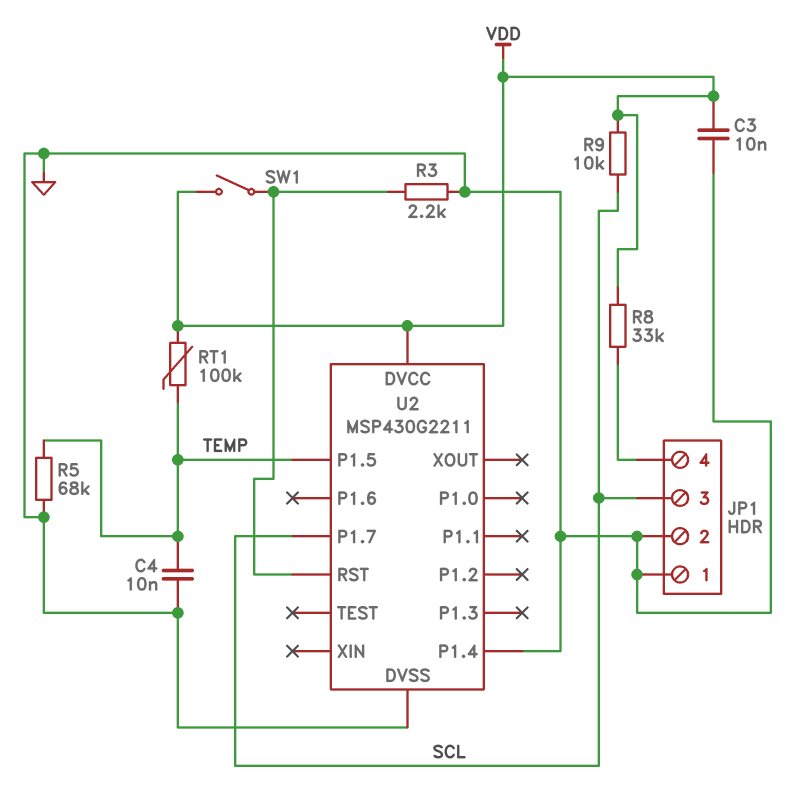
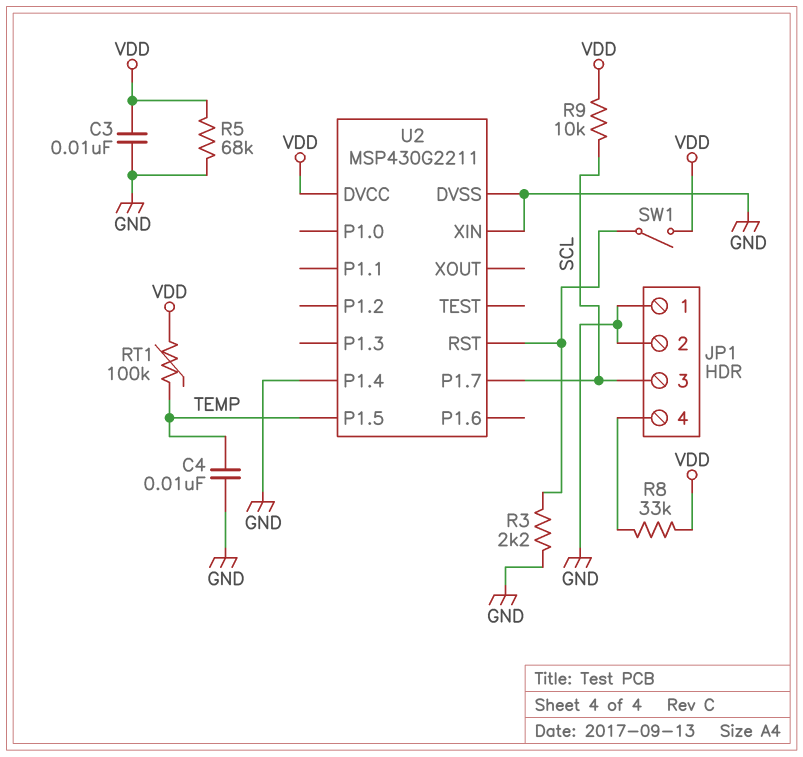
R5: 68k (GND, TEMP) -> 68k (GND, VDD)
U2 pin XIN: none -> GND

